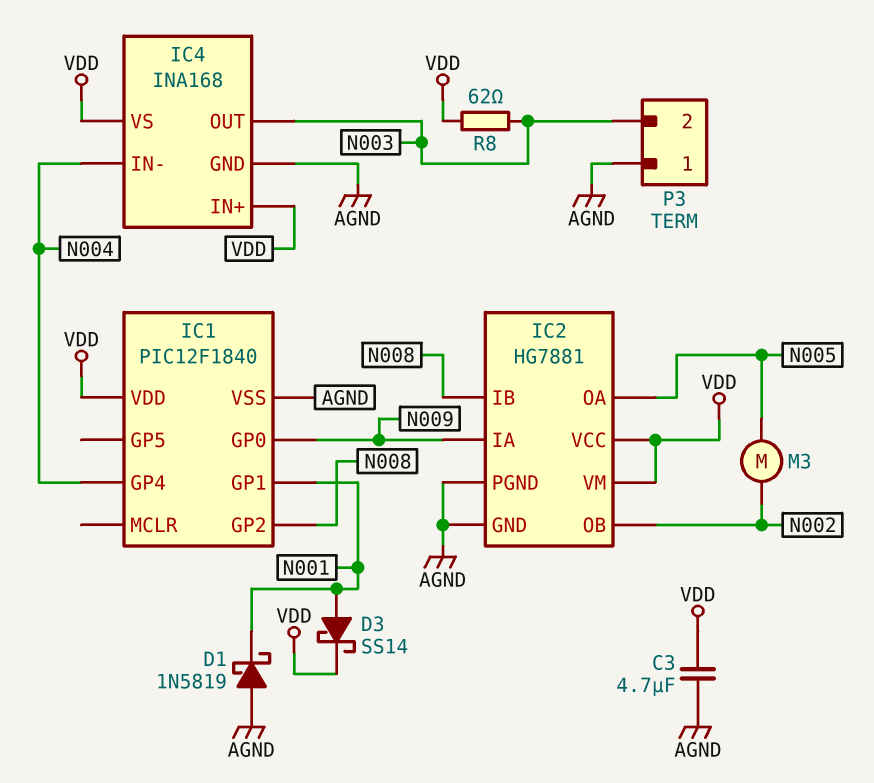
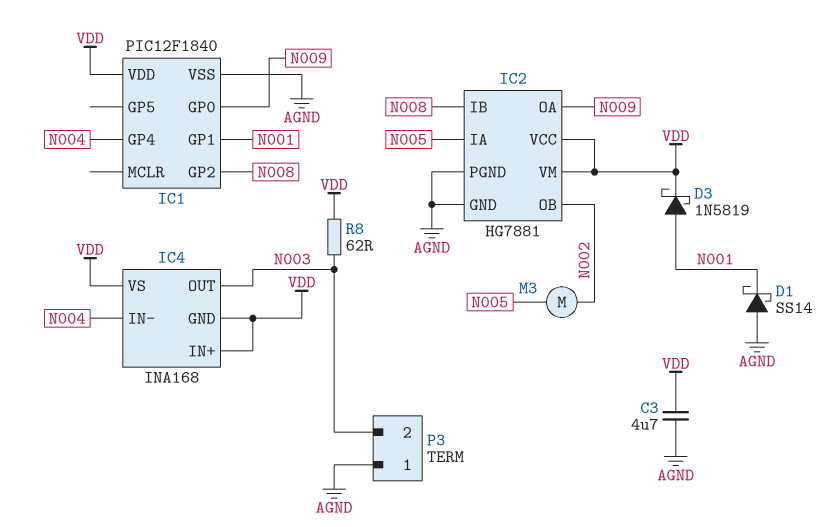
D1: schottky 1N5819 (A AGND, K N001) -> schottky SS14 (A AGND, K N001)
D3: schottky SS14 (A N001, K VDD) -> schottky 1N5819 (A N001, K VDD)
IC2 pin IA: N009 -> N005
IC2 pin OA: N005 -> N009
IC4 pin GND: AGND -> VDD

